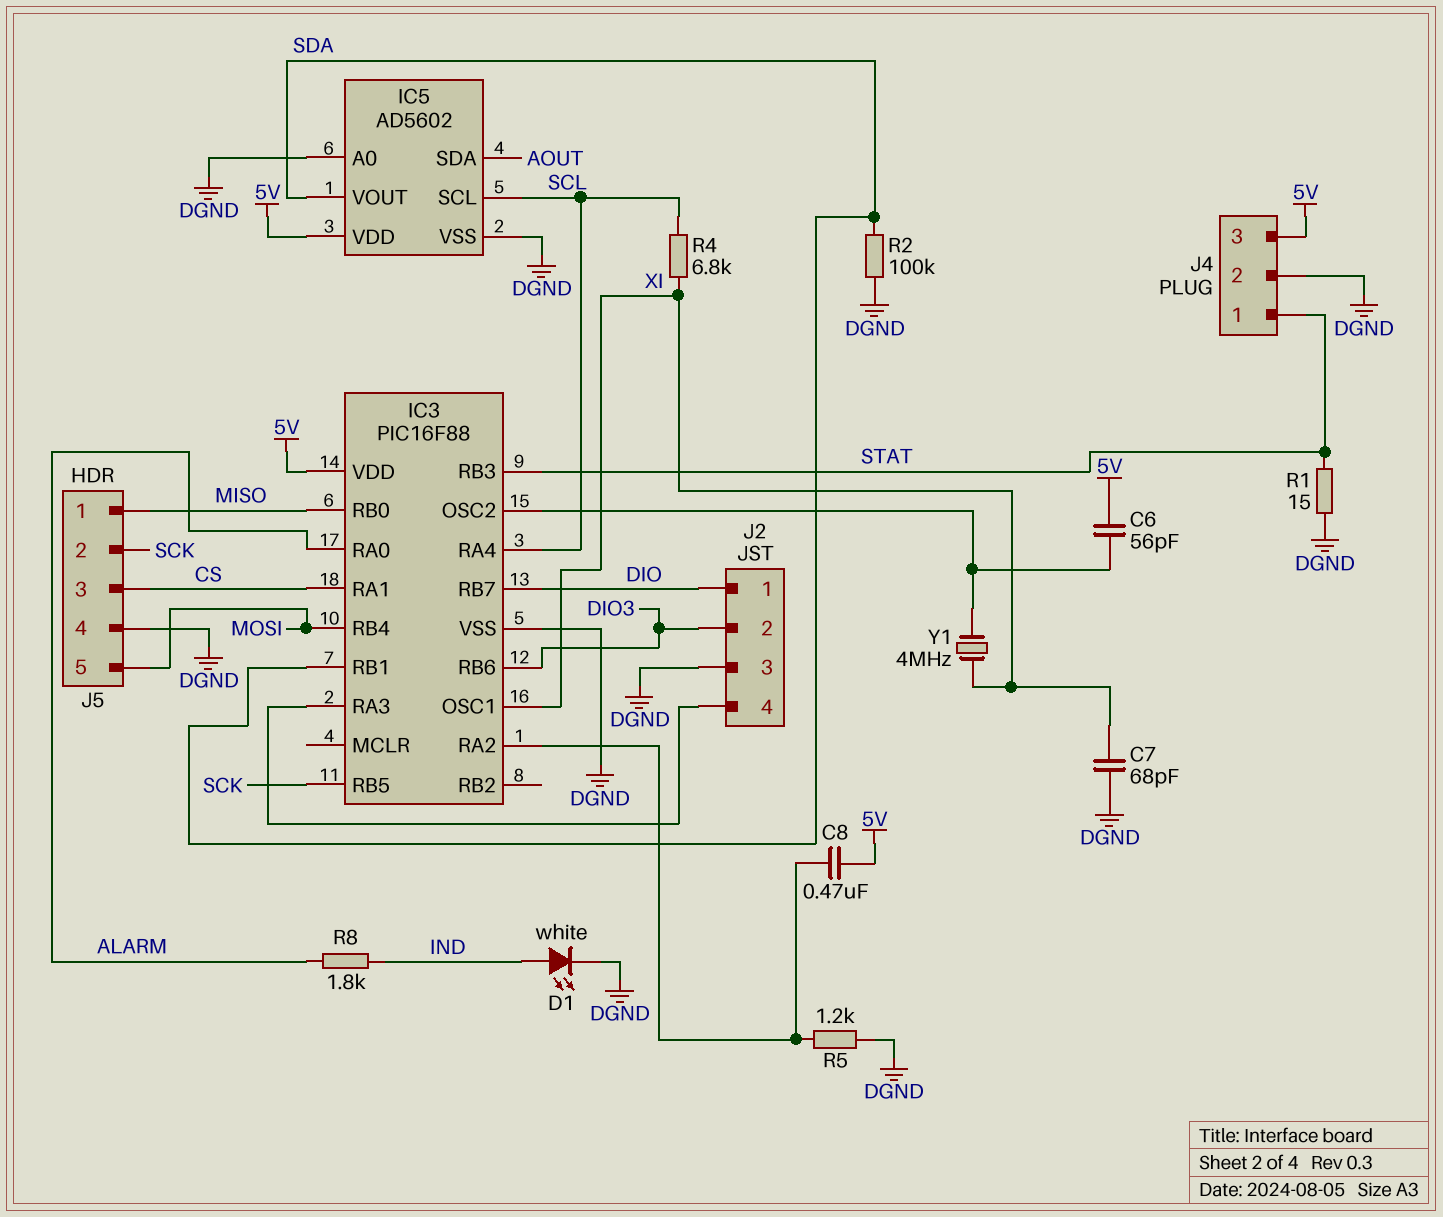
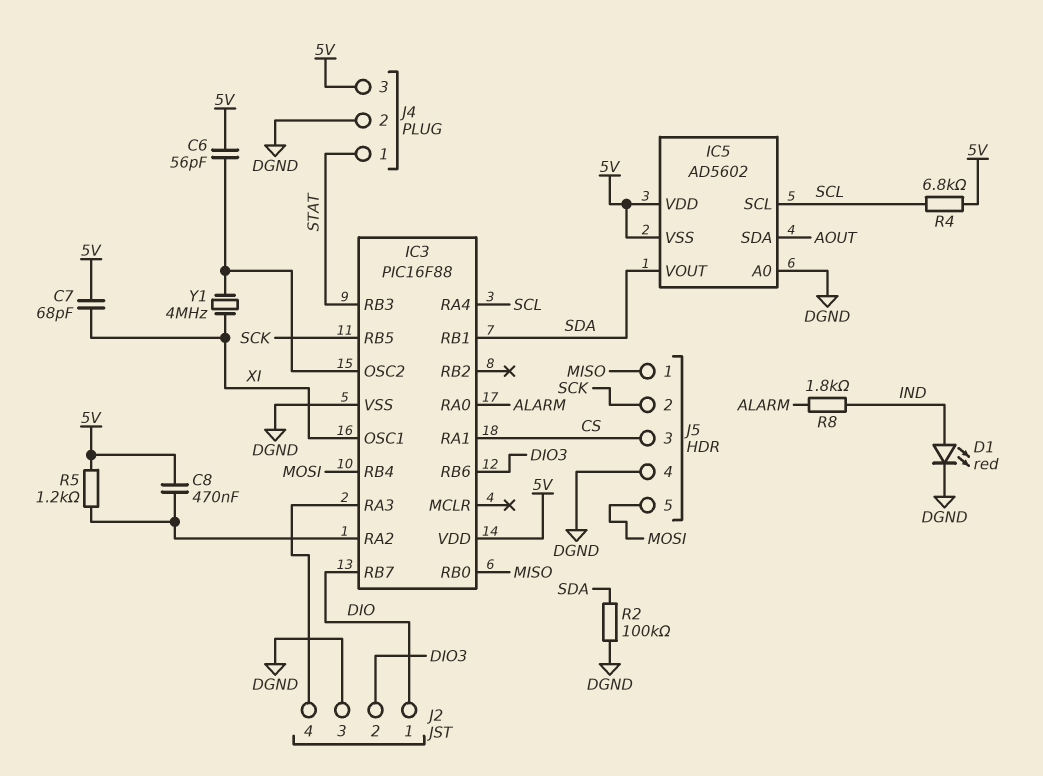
C7: 68pF (DGND, XI) -> 68pF (5V, XI)
D1: LED white (A IND, K DGND) -> LED red (A IND, K DGND)
IC5 pin VSS: DGND -> 5V
R1: 15 (DGND, STAT) -> none
R4: 6.8k (SCL, XI) -> 6.8k (5V, SCL)
R5: 1.2k (DGND, IC3/RA2) -> 1.2k (5V, IC3/RA2)

